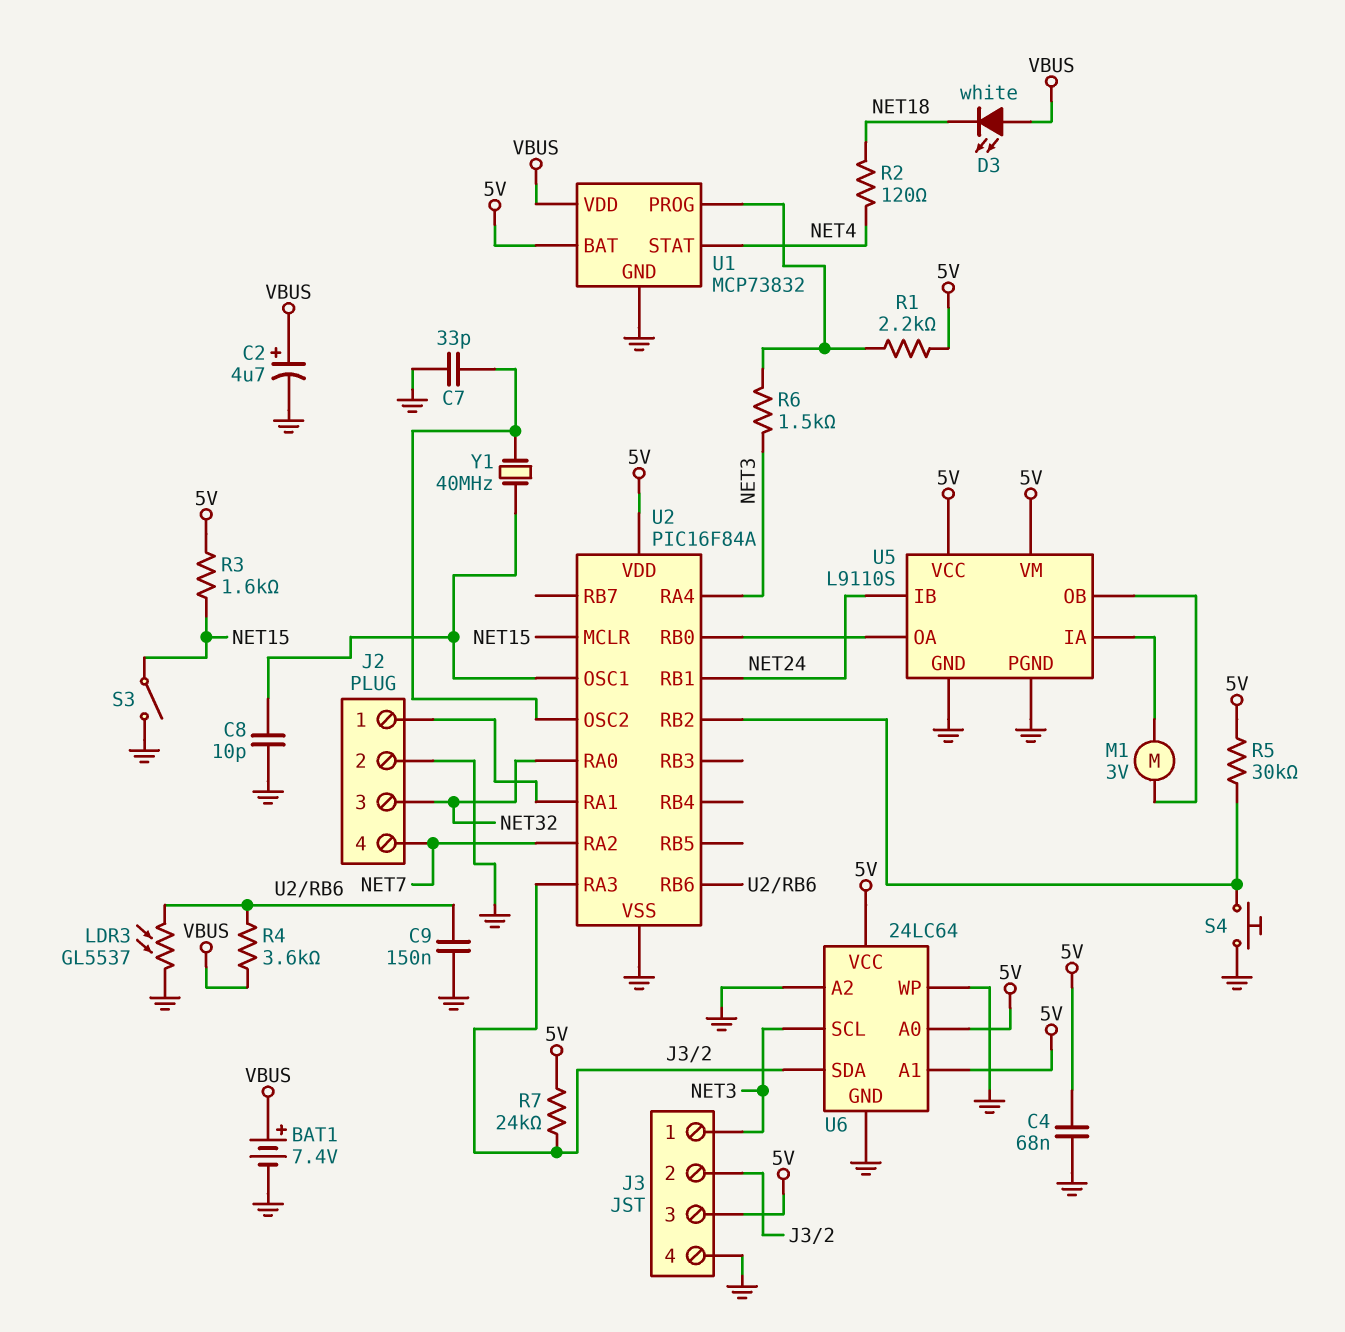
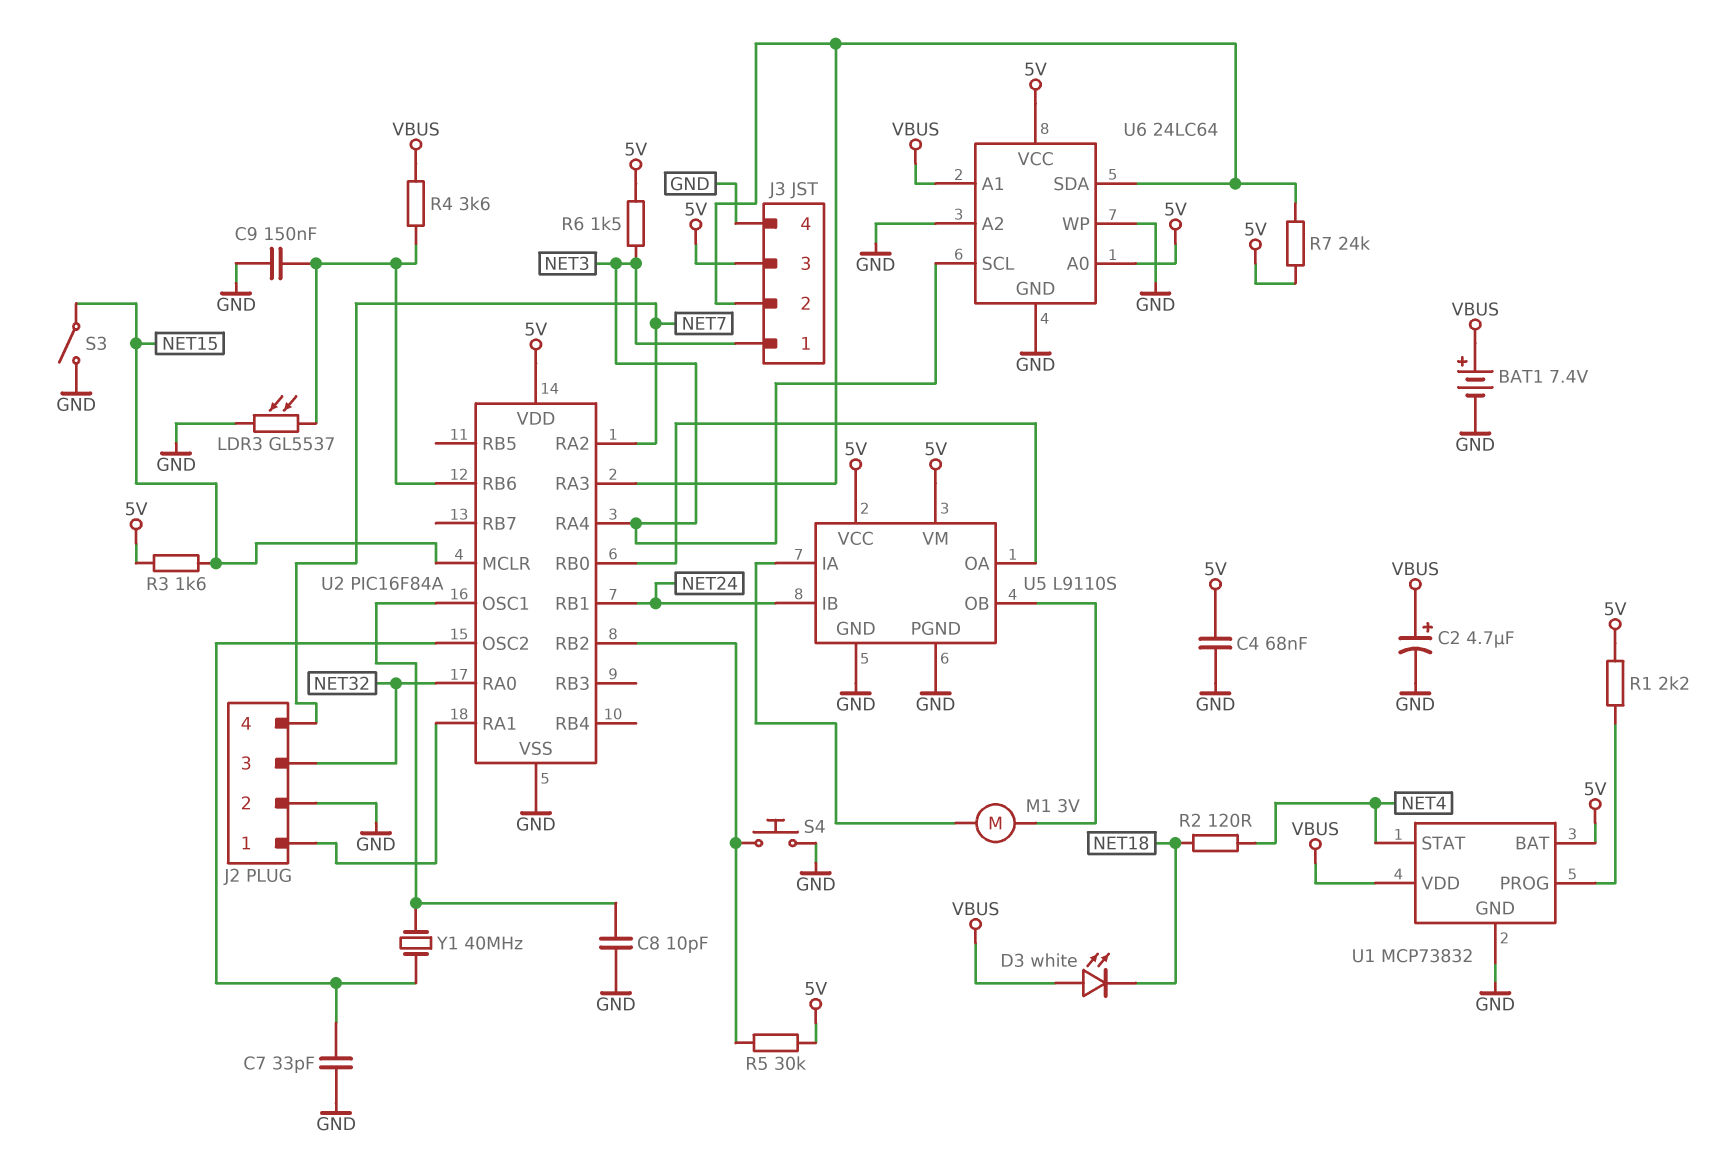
R6: 1.5k (NET3, U1/PROG) -> 1.5k (5V, NET3)
U6 pin A1: 5V -> VBUS

